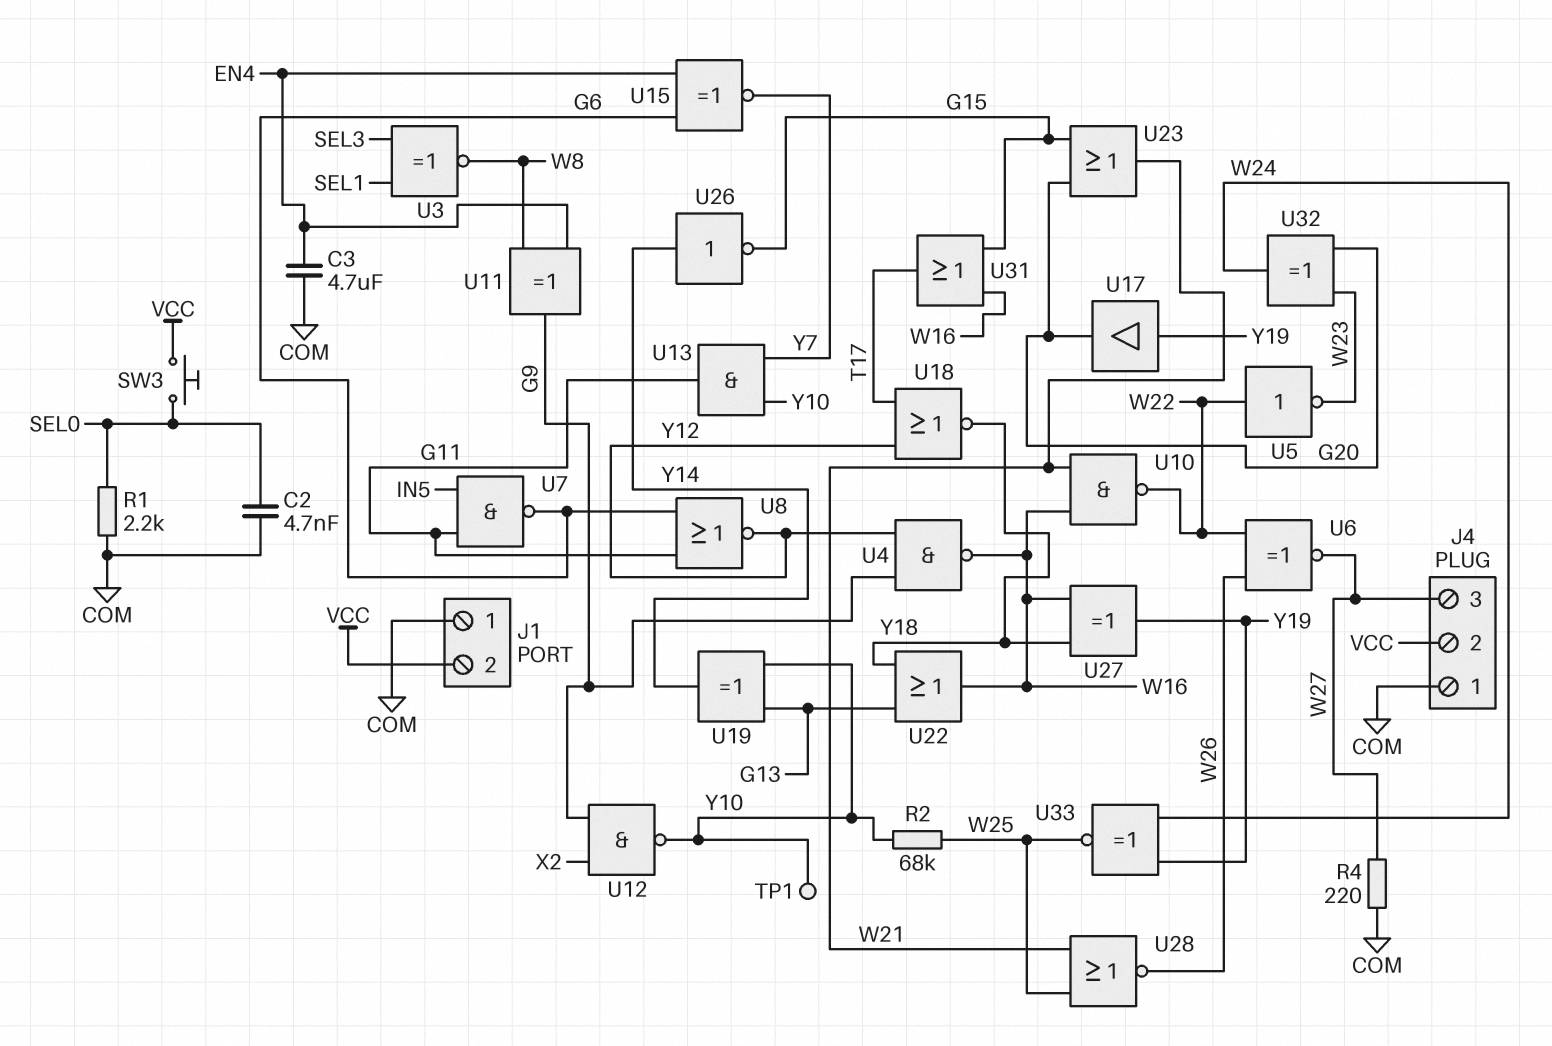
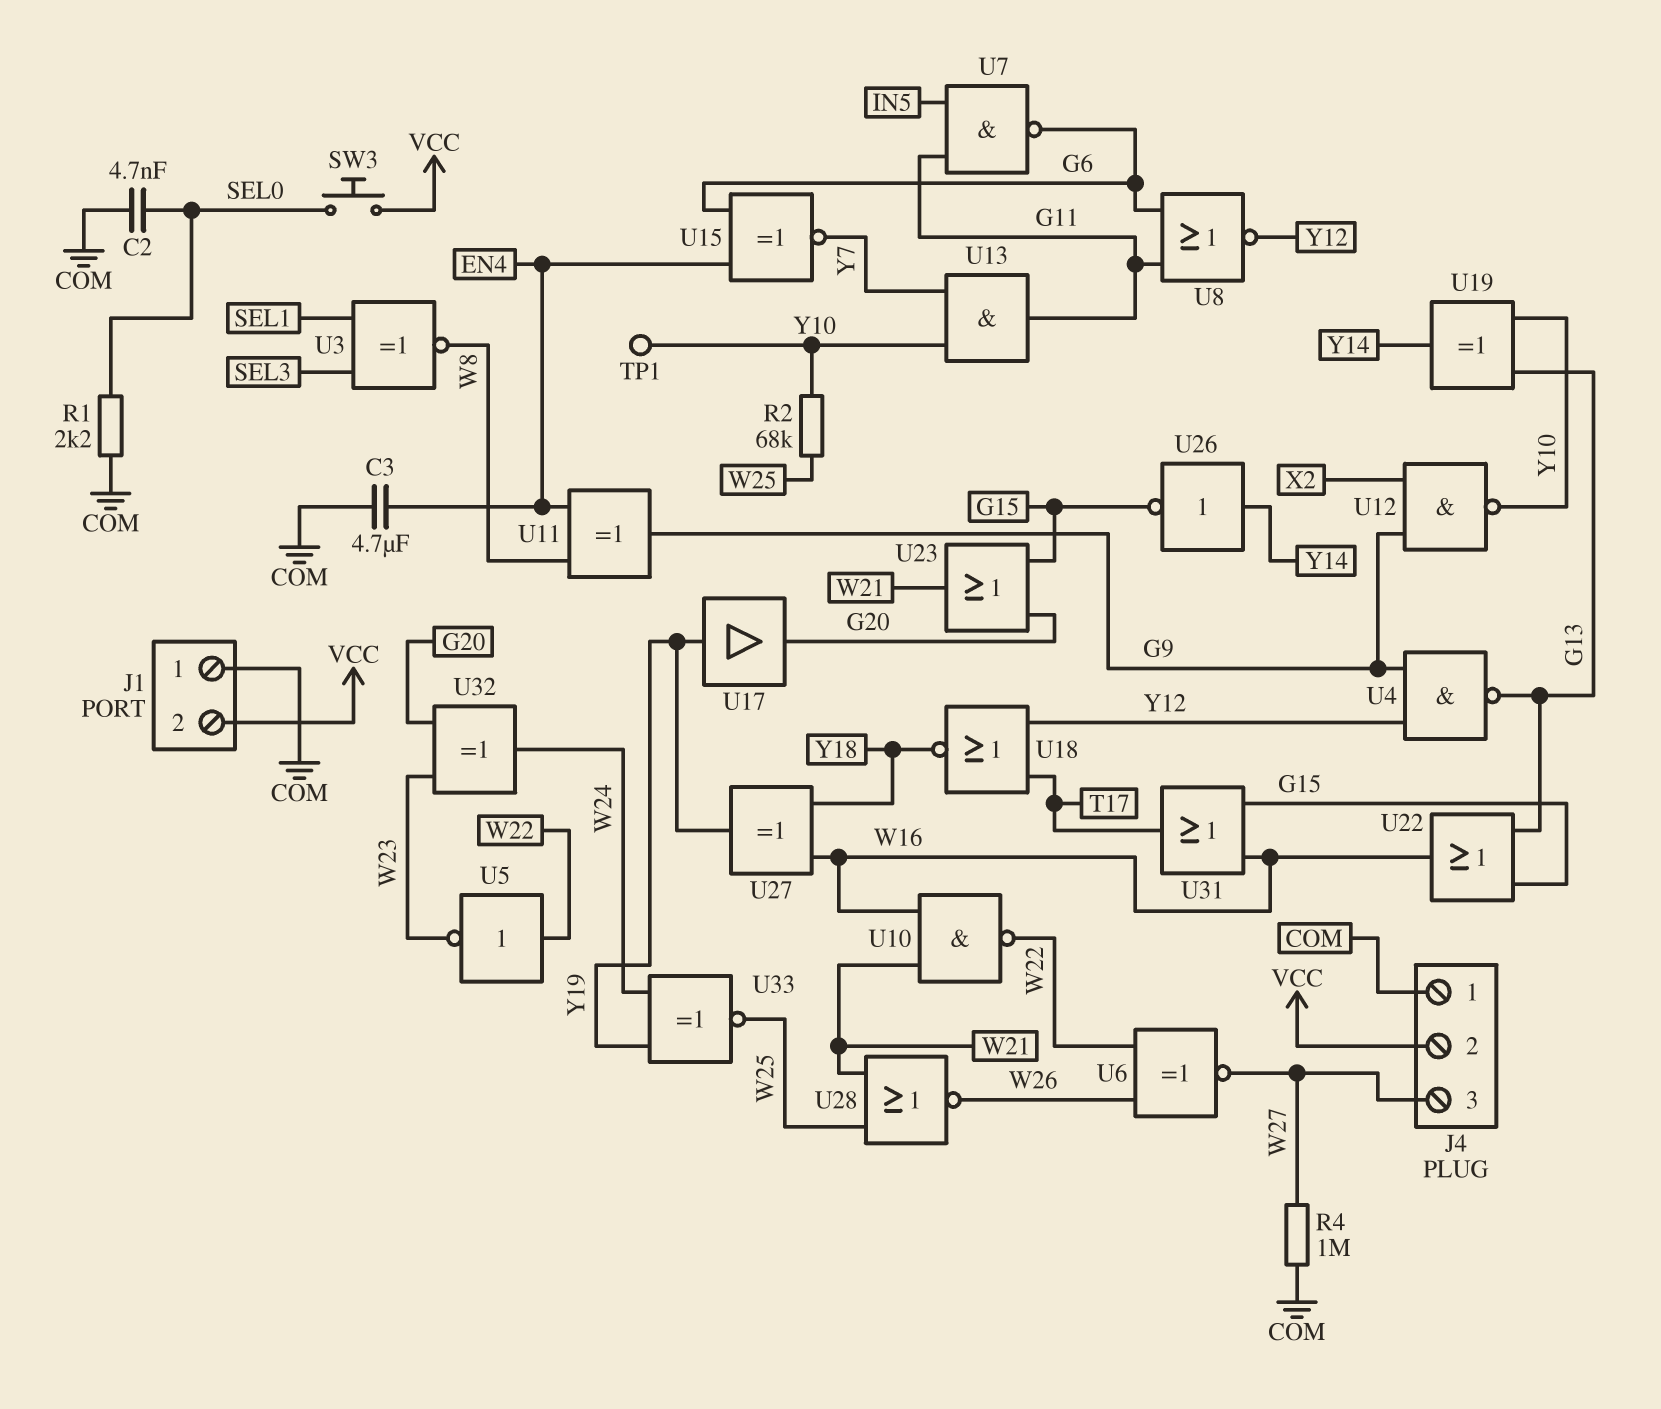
R4: 220 (COM, W27) -> 1M (COM, W27)
U4: NAND (in G9, in Y12, out W16) -> NAND (in G9, in Y12, out G13)
U22: OR (in G13, in Y18, out W16) -> OR (in G13, in G15, out W16)

